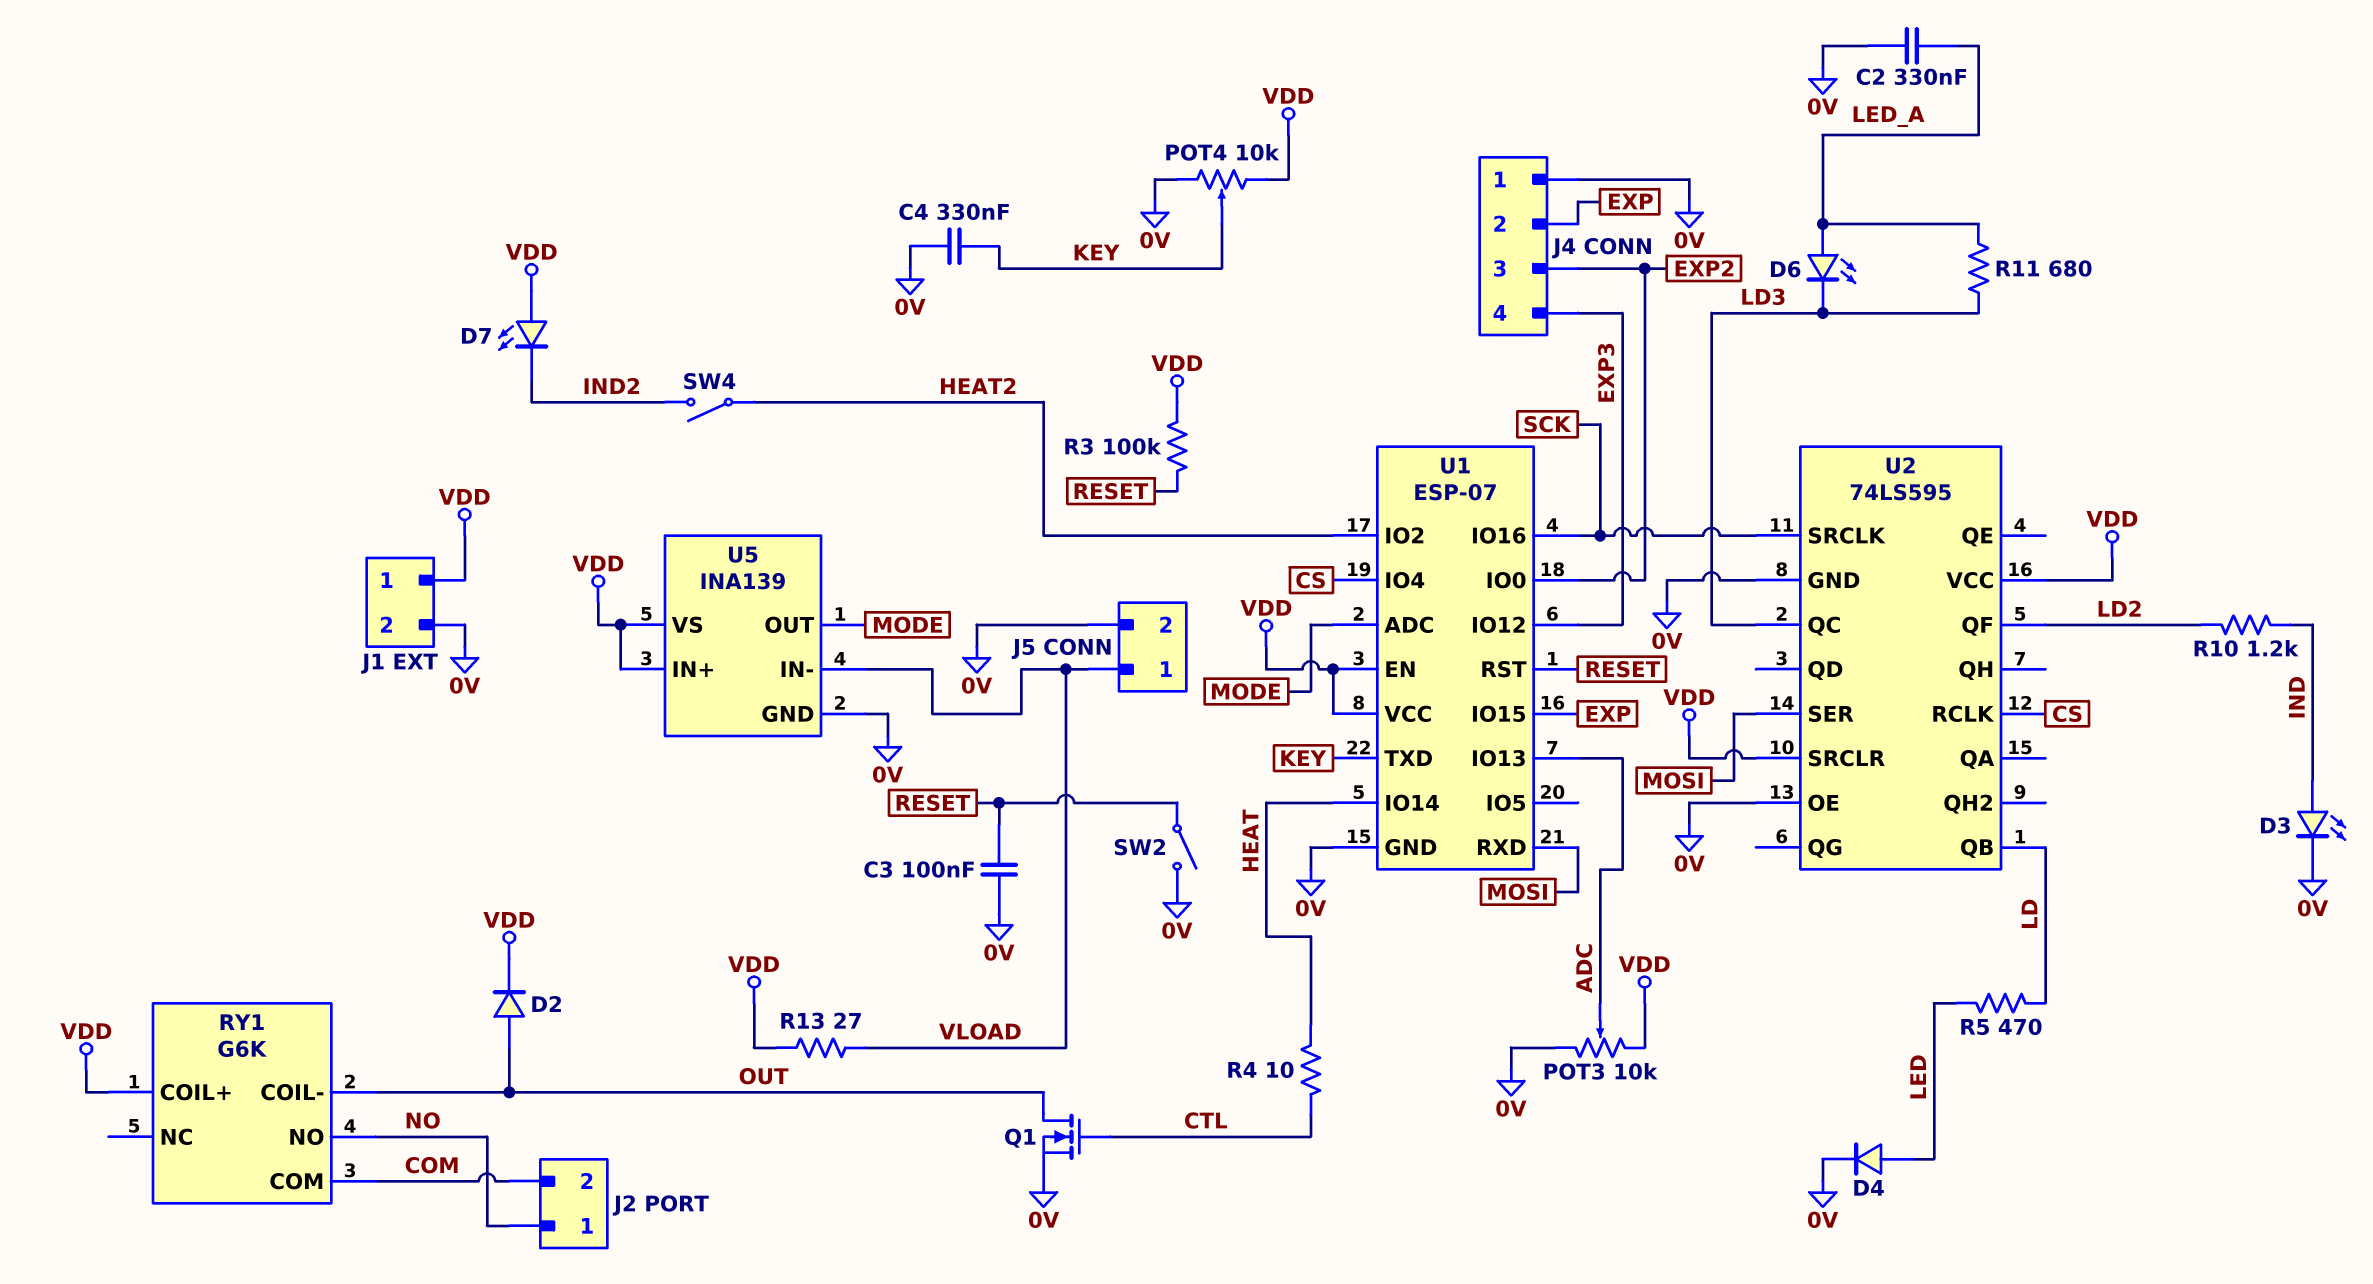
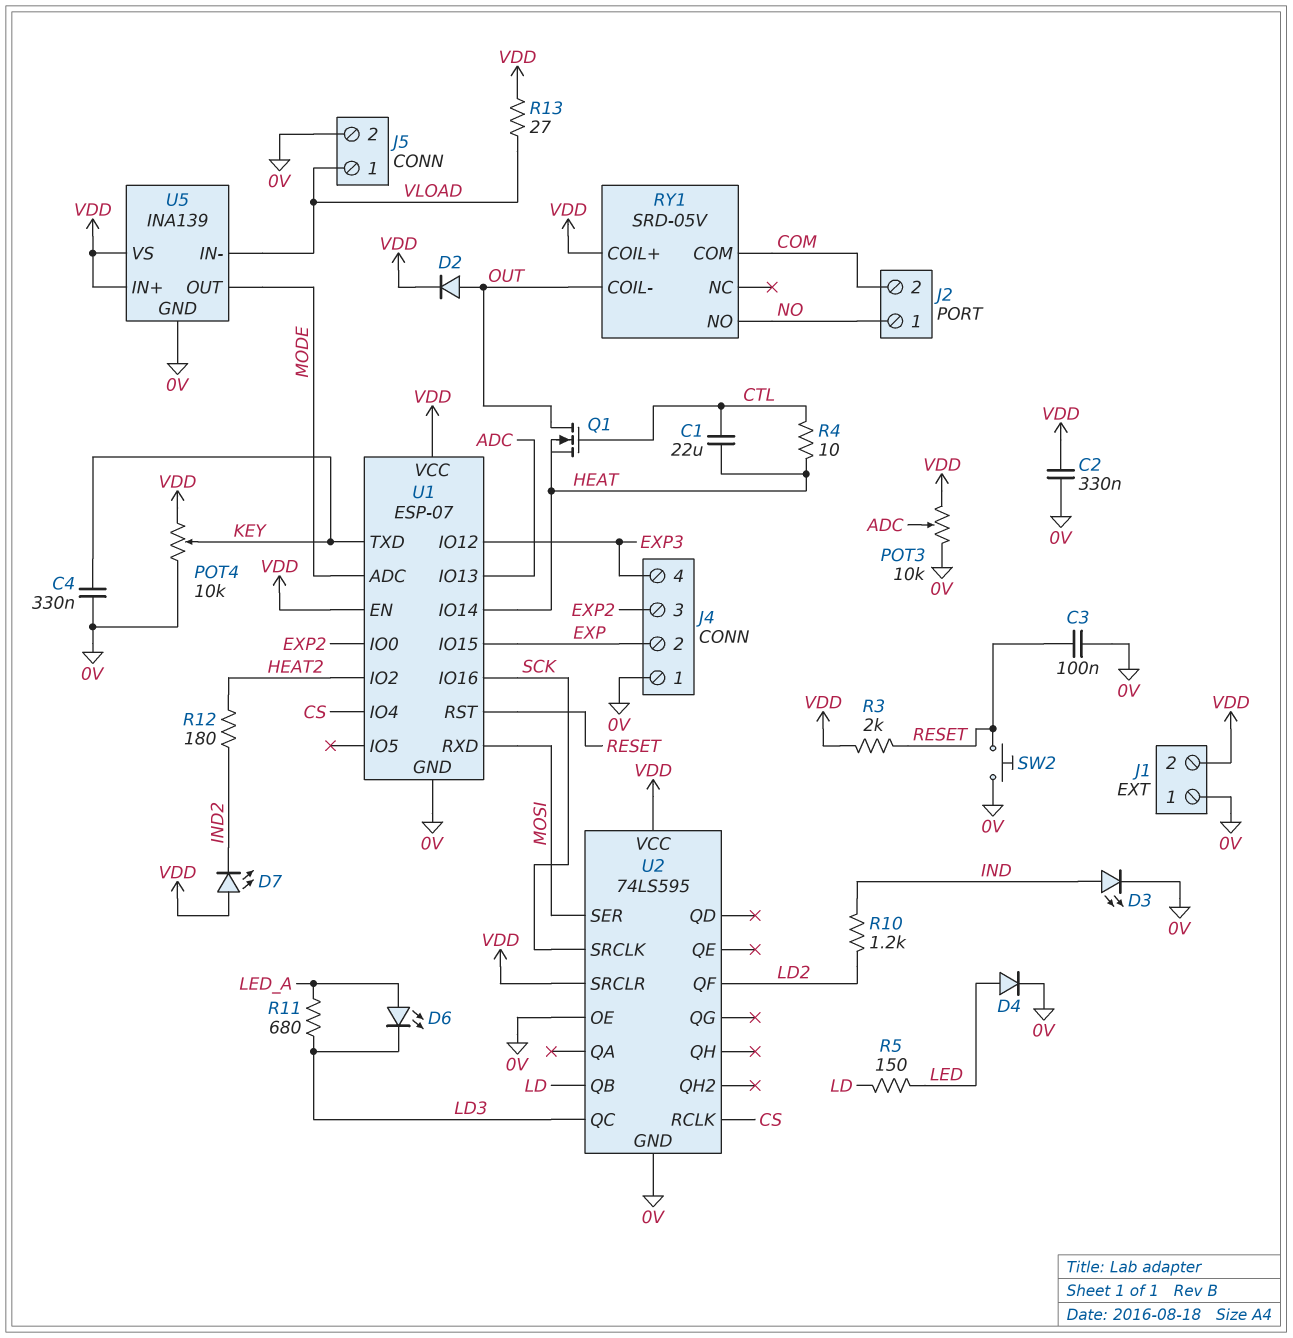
C1: none -> 22uF (CTL, HEAT)
C2: 330nF (0V, LED_A) -> 330nF (0V, VDD)
J1 pin 1: VDD -> 0V
J1 pin 2: 0V -> VDD
Q1: NMOS (G CTL, D OUT, S 0V) -> NMOS (G CTL, D OUT, S HEAT)
R3: 100k (RESET, VDD) -> 2k (RESET, VDD)
R5: 470 (LD, LED) -> 150 (LD, LED)
R12: none -> 180 (HEAT2, IND2)
RY1: G6K -> SRD-05V
SW2: switch (0V, RESET) -> button (0V, RESET)
SW4: switch (HEAT2, IND2) -> none

